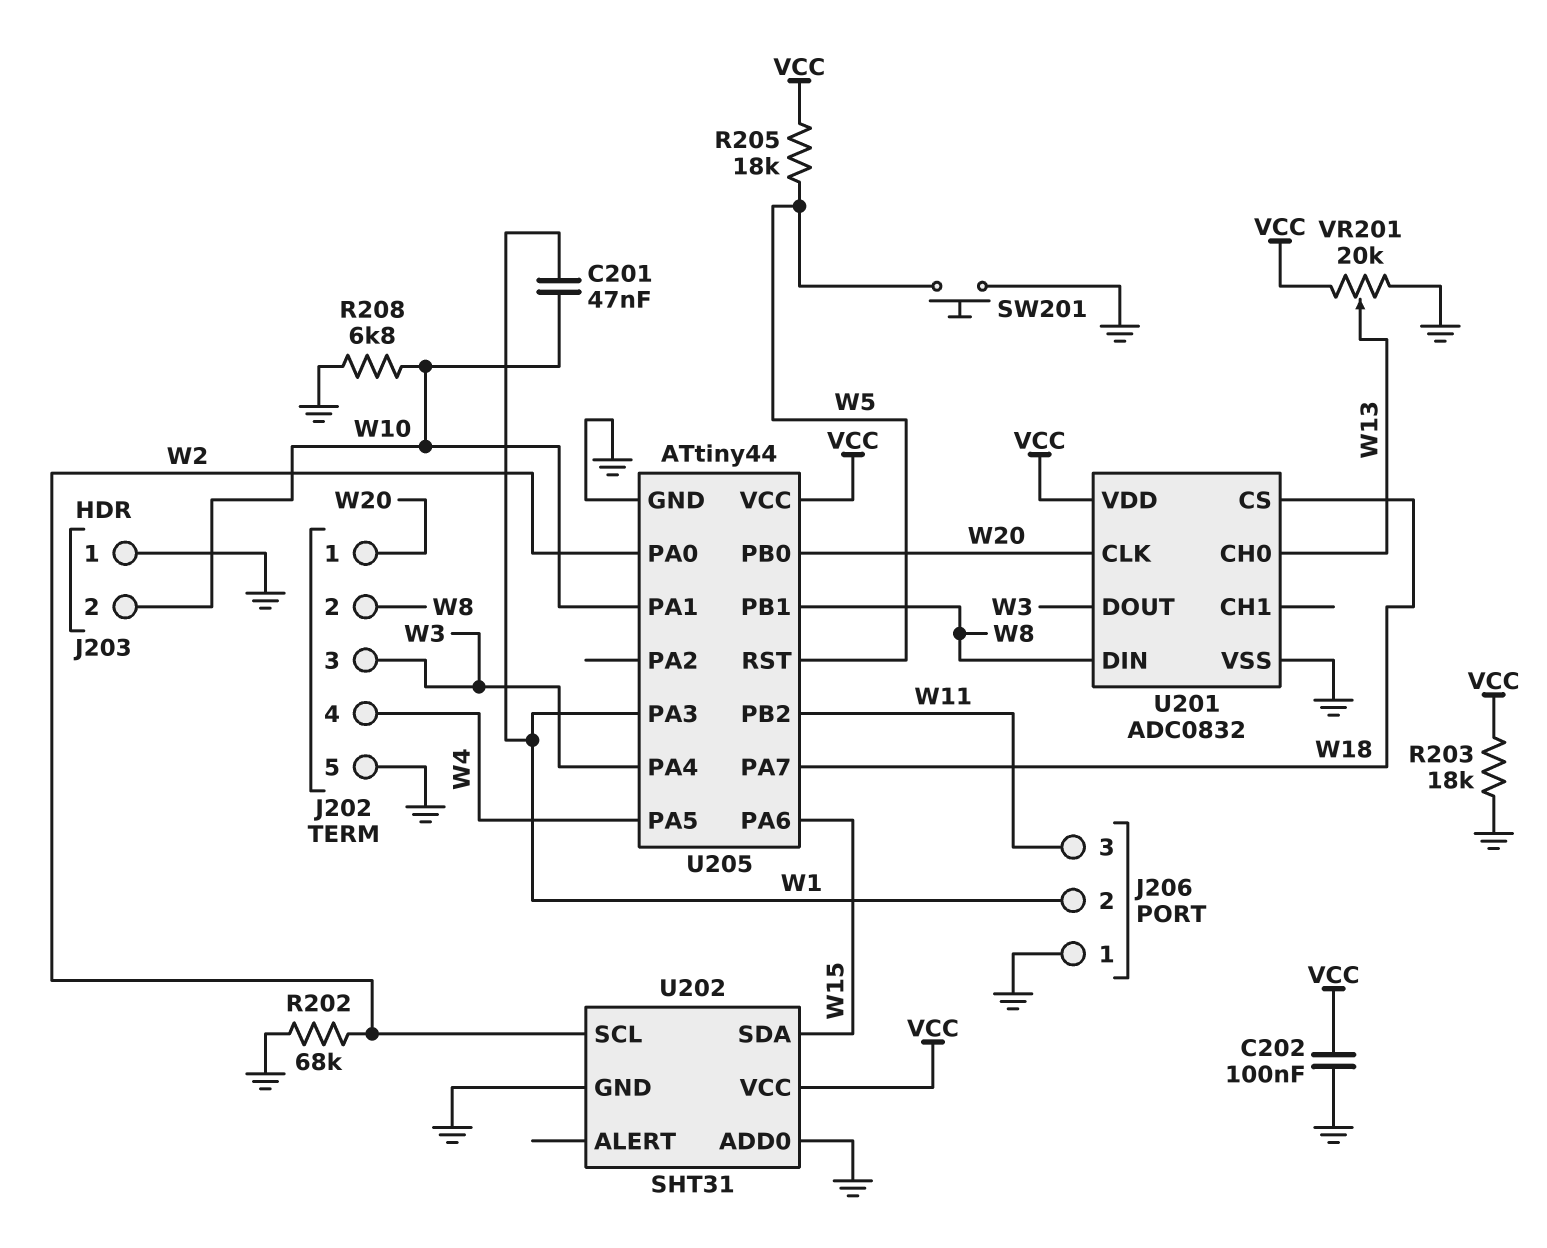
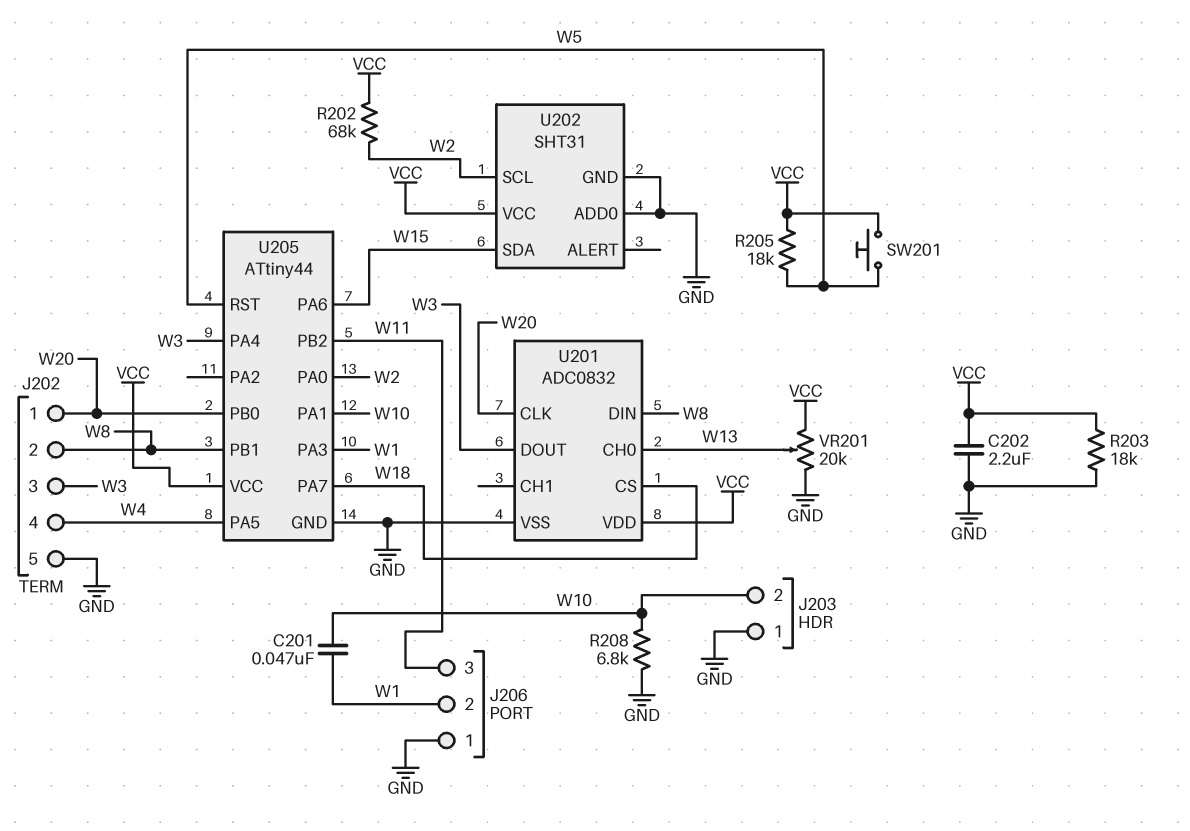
C202: 100nF (GND, VCC) -> 2.2uF (GND, VCC)
R202: 68k (GND, W2) -> 68k (VCC, W2)
SW201: button (GND, W5) -> button (VCC, W5)

